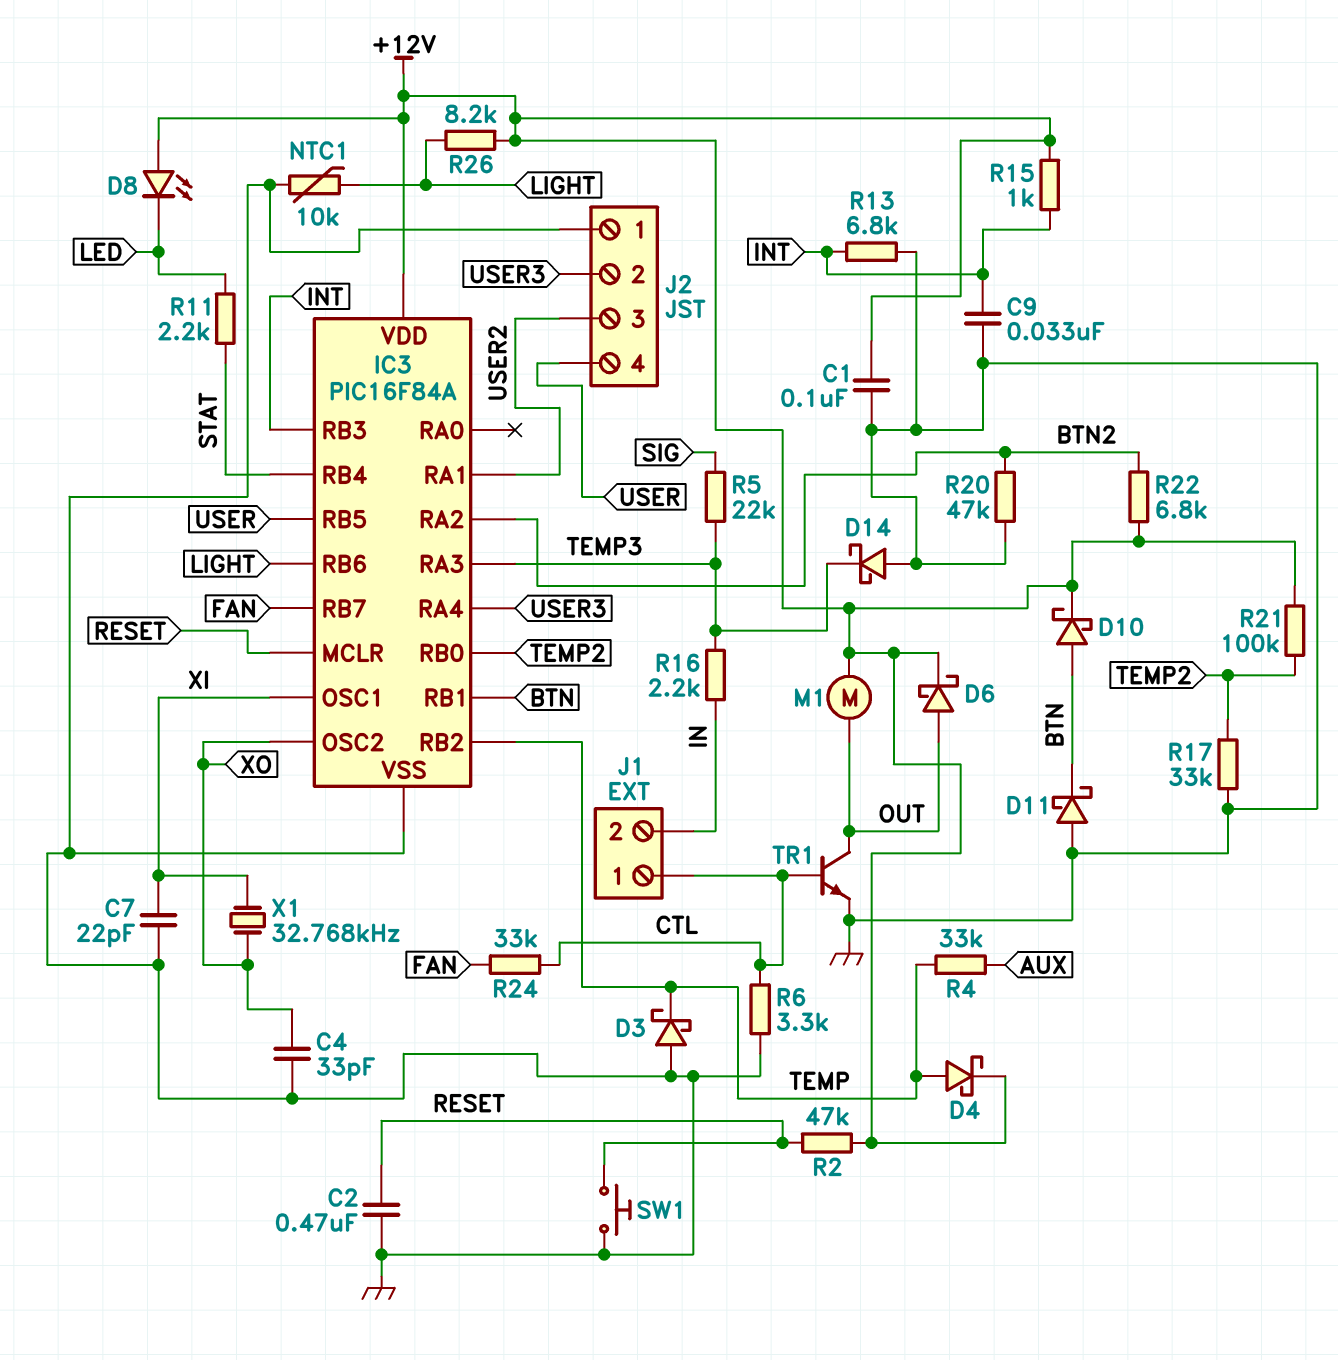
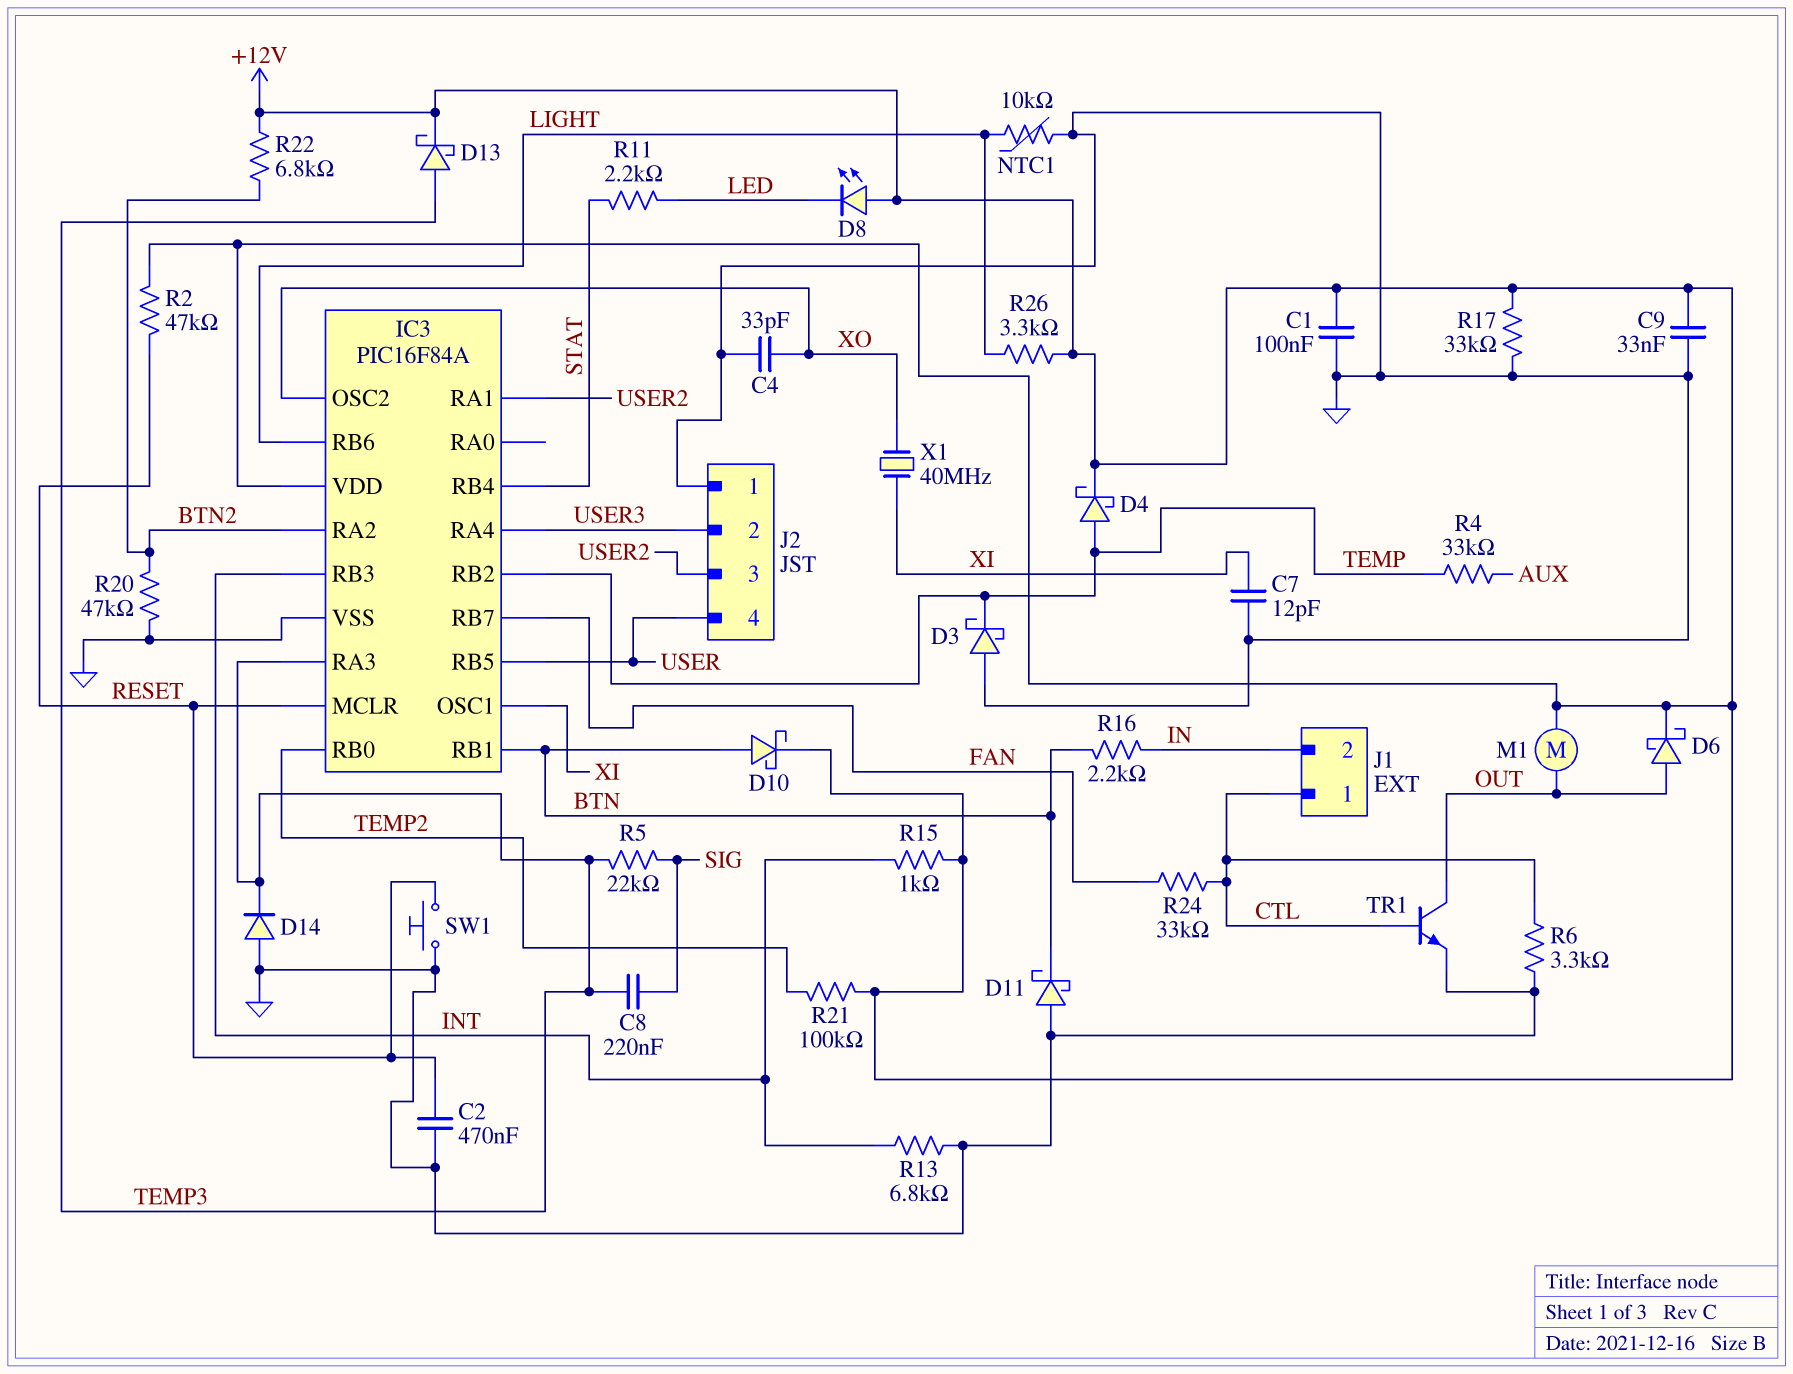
C7: 22pF (GND, XI) -> 12pF (GND, XI)
C8: none -> 220nF (SIG, TEMP3)
C9: 33nF (GND, INT) -> 33nF (+12V, GND)
D13: none -> schottky (A TEMP3, K +12V)
D14: schottky (A GND, K TEMP3) -> diode (A GND, K TEMP3)
R16: 2.2k (IN, TEMP3) -> 2.2k (BTN, IN)
R17: 33k (GND, TEMP2) -> 33k (+12V, GND)
R26: 8.2k (+12V, LIGHT) -> 3.3k (+12V, LIGHT)
X1: 32.768kHz (XI, XO) -> 40MHz (XI, XO)

